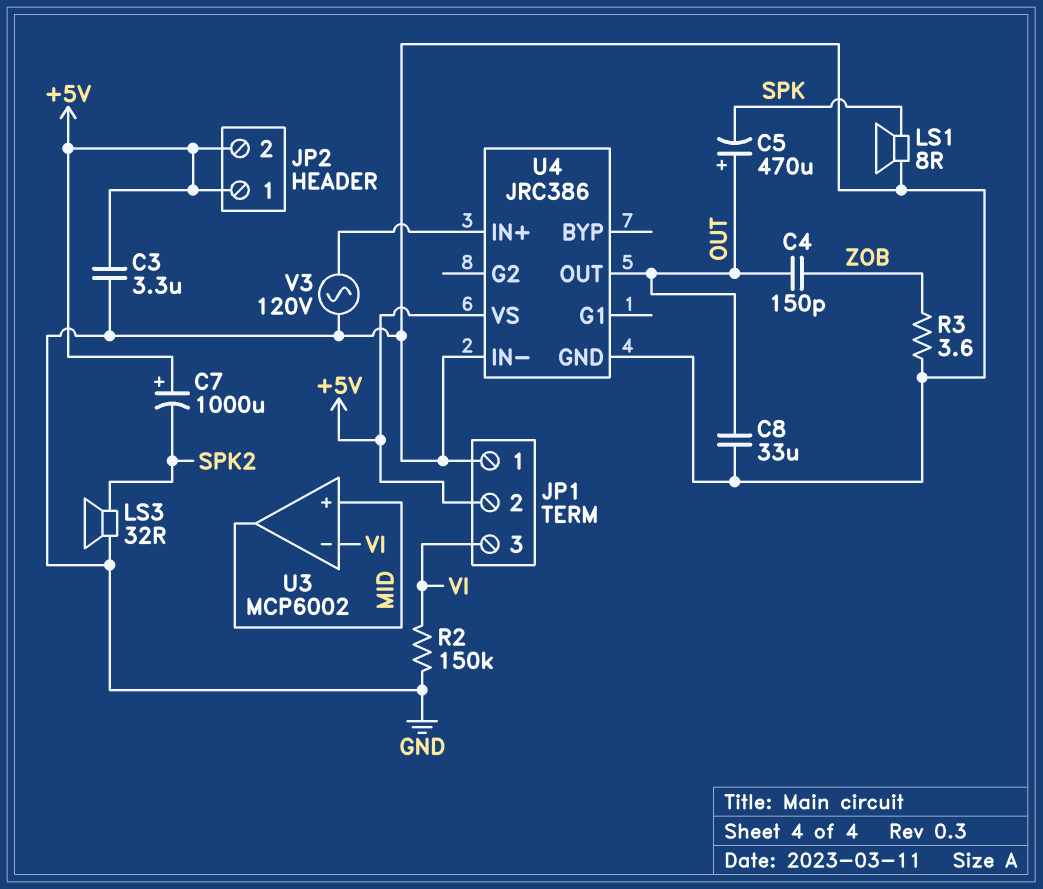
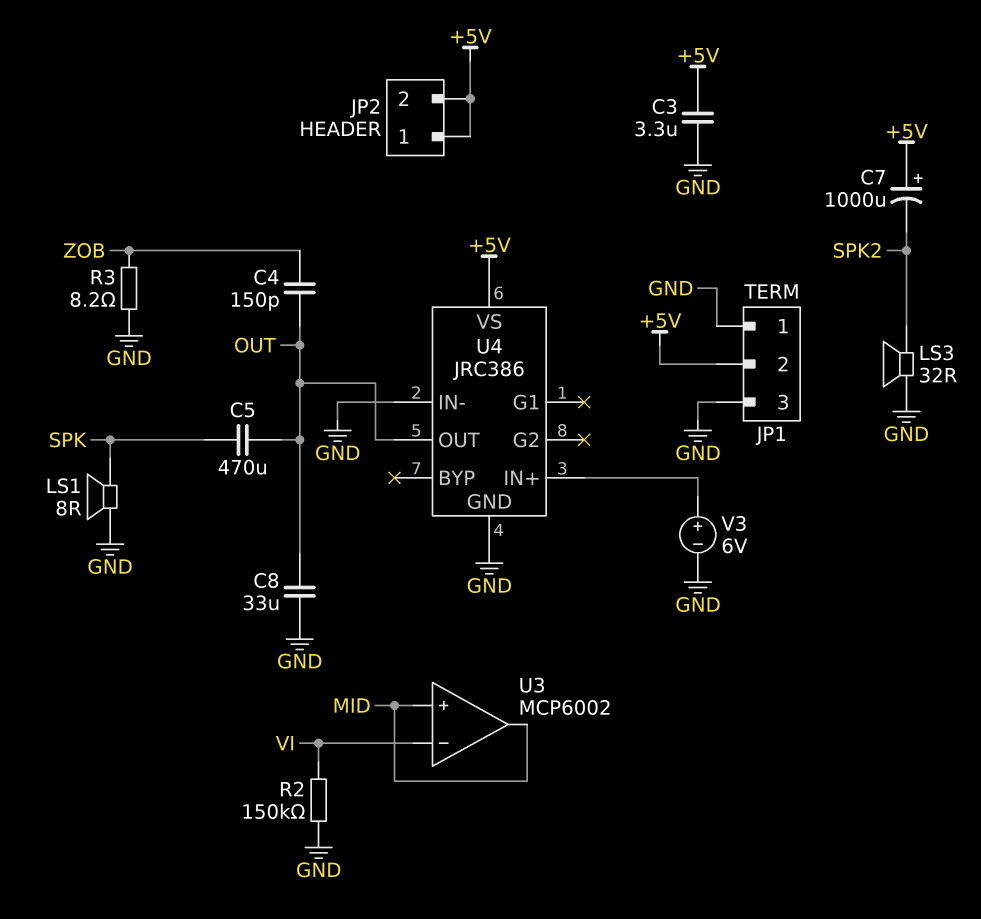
C5: 470uF (plus OUT, minus SPK) -> 470uF (OUT, SPK)
JP1 pin 3: VI -> GND
R3: 3.6 (GND, ZOB) -> 8.2 (GND, ZOB)
V3: AC 120V (GND, U4/IN+) -> 6V (plus U4/IN+, minus GND)

